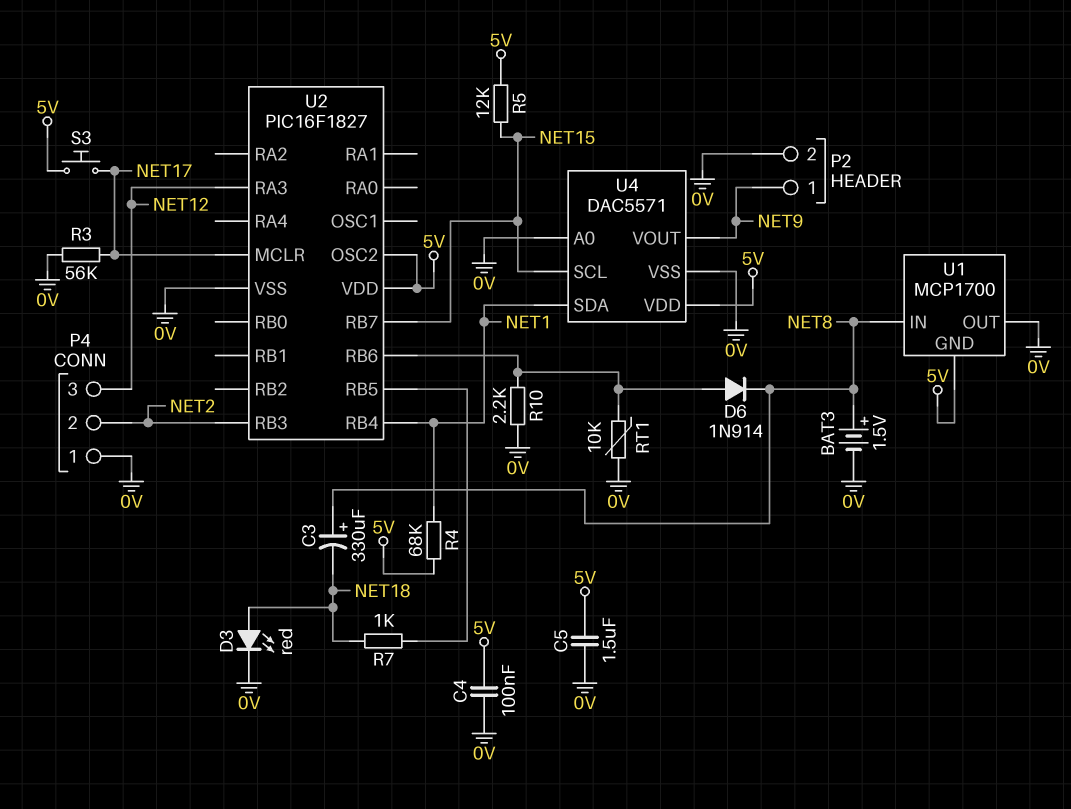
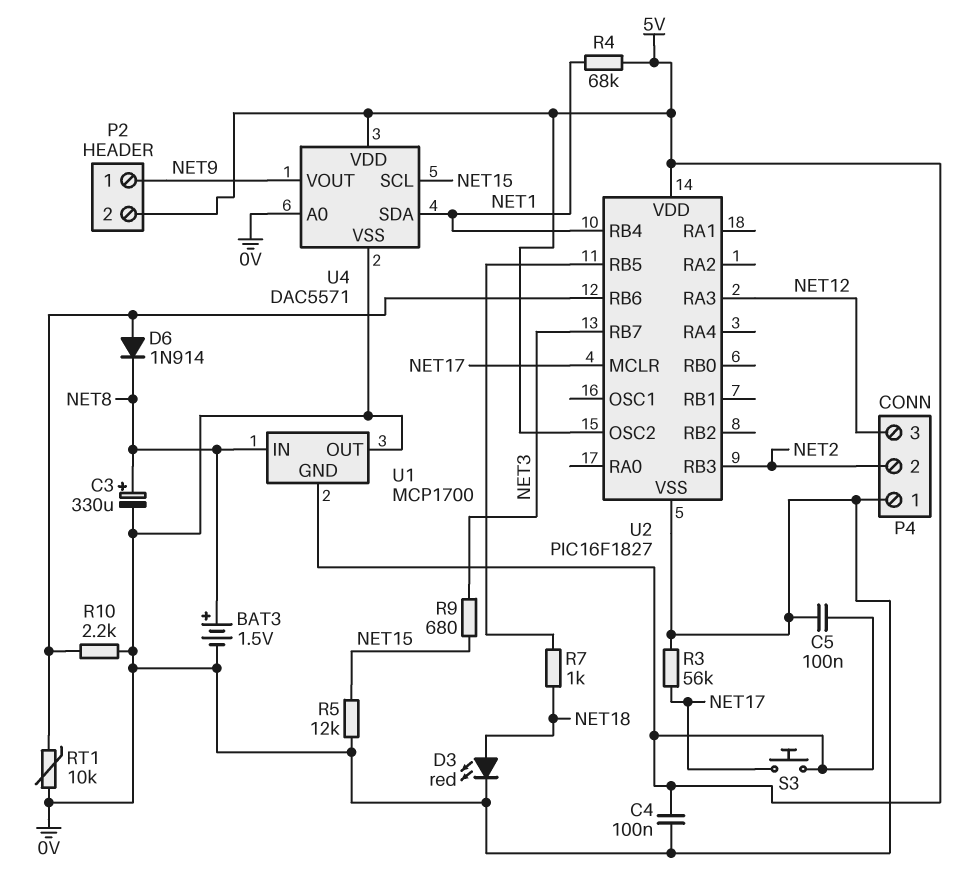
C3: 330uF (plus NET8, minus NET18) -> 330uF (plus NET8, minus 0V)
C5: 1.5uF (0V, 5V) -> 100nF (0V, 5V)
P2 pin 2: 0V -> 5V
R5: 12k (5V, NET15) -> 12k (0V, NET15)
R9: none -> 680 (NET3, NET15)
U2 pin RB7: NET15 -> NET3

